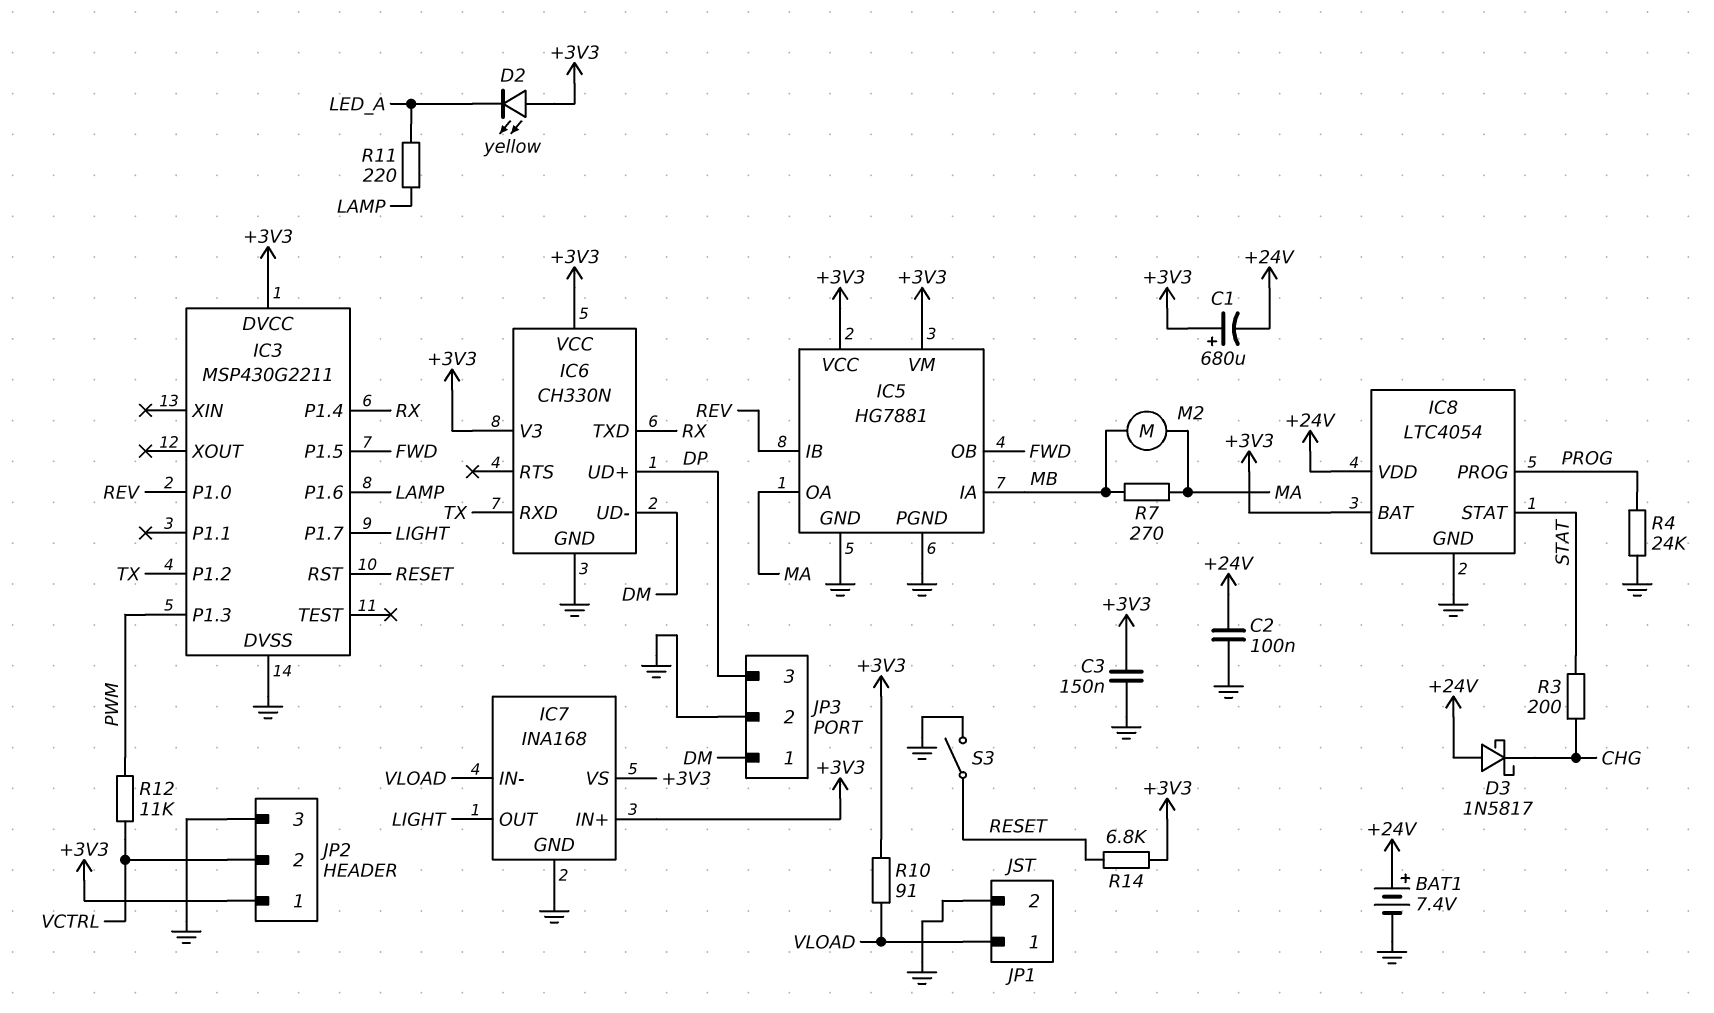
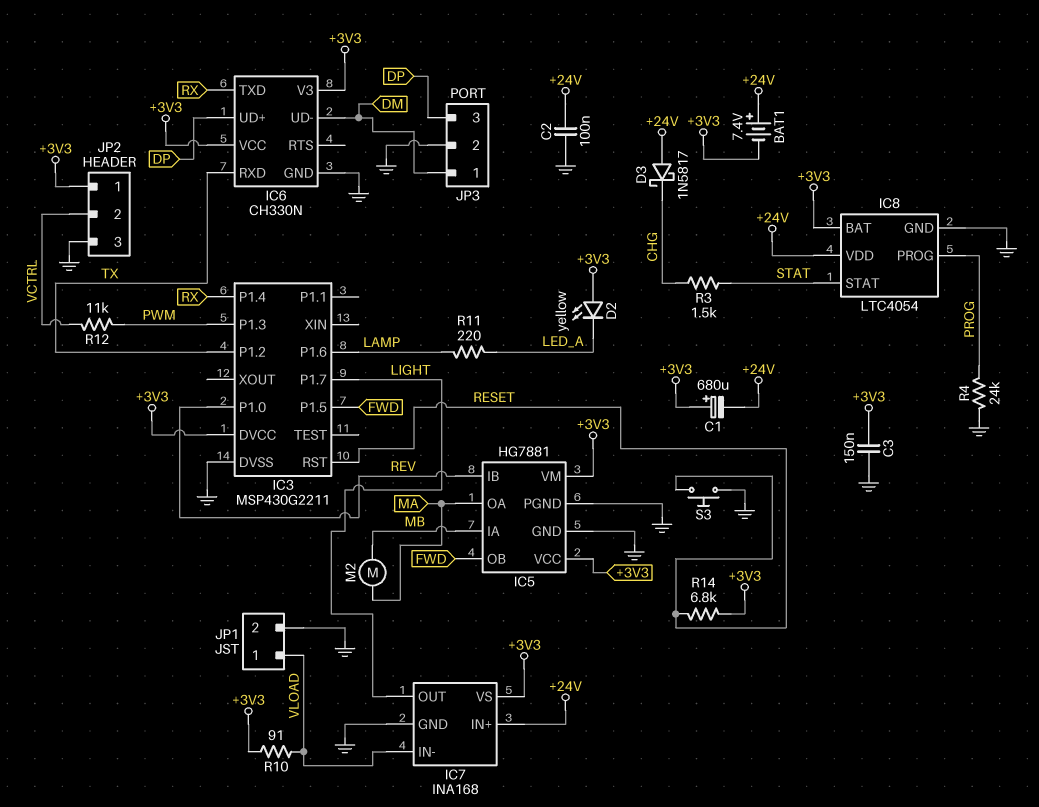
BAT1: 7.4V (plus +24V, minus GND) -> 7.4V (plus +24V, minus +3V3)
IC7 pin IN+: +3V3 -> +24V
R3: 200 (CHG, STAT) -> 1.5k (CHG, STAT)
R7: 270 (MA, MB) -> none
S3: switch (GND, RESET) -> button (GND, RESET)

